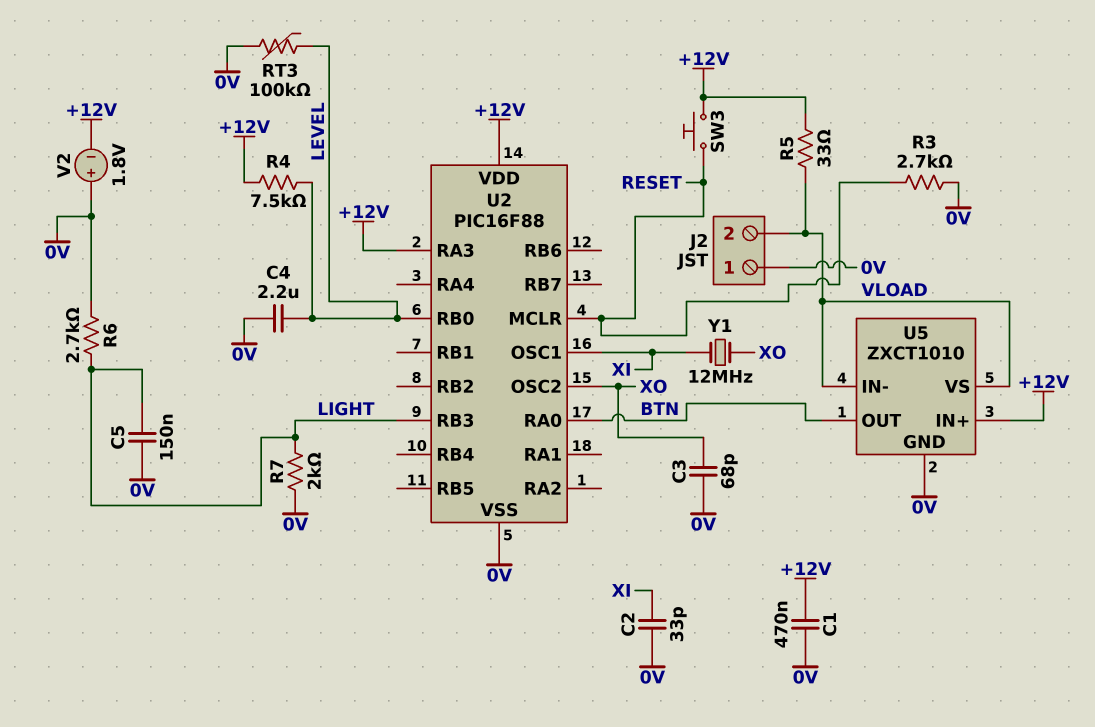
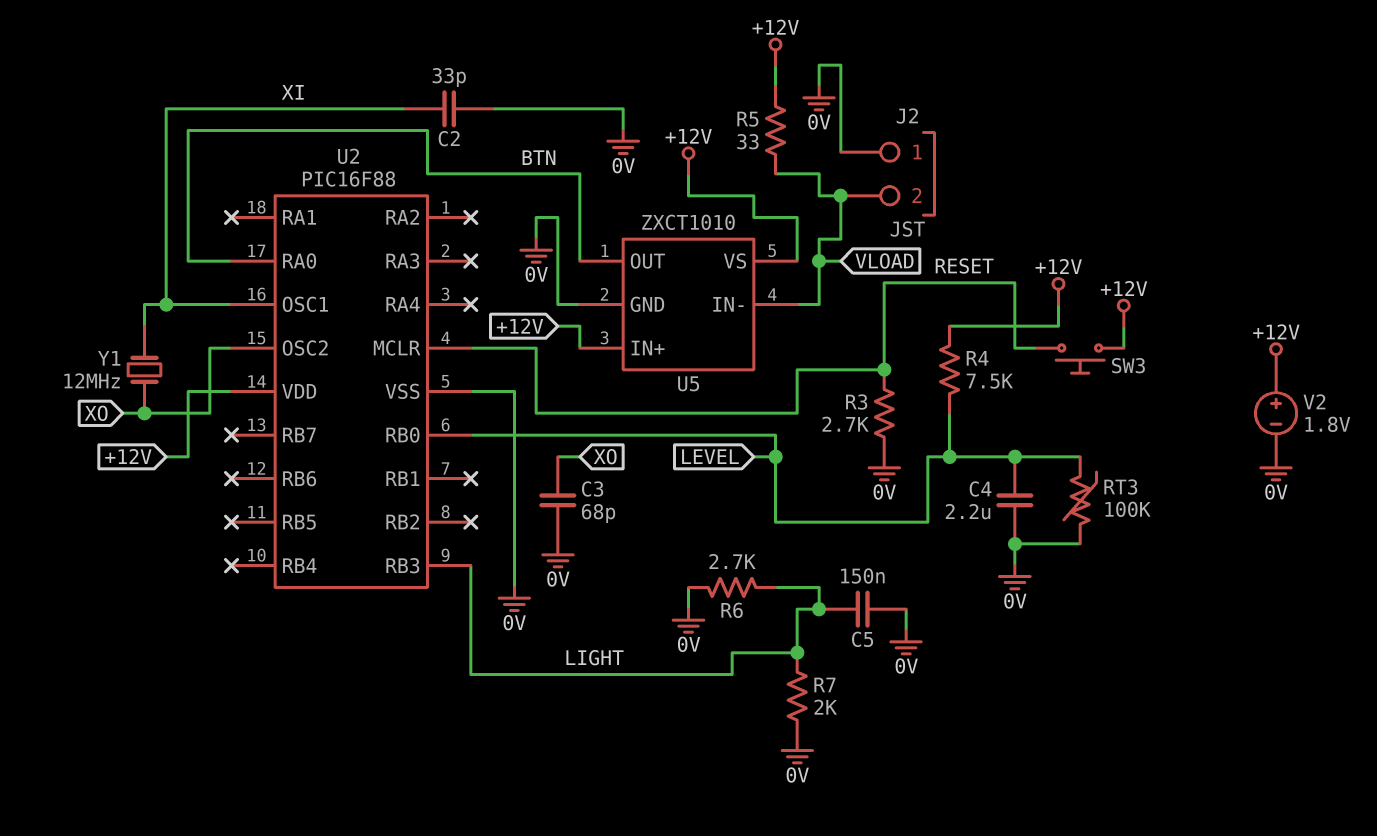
C1: 470nF (+12V, 0V) -> none
U2 pin RA3: +12V -> none
U5 pin VS: VLOAD -> +12V
V2: 1.8V (plus 0V, minus +12V) -> 1.8V (plus +12V, minus 0V)

